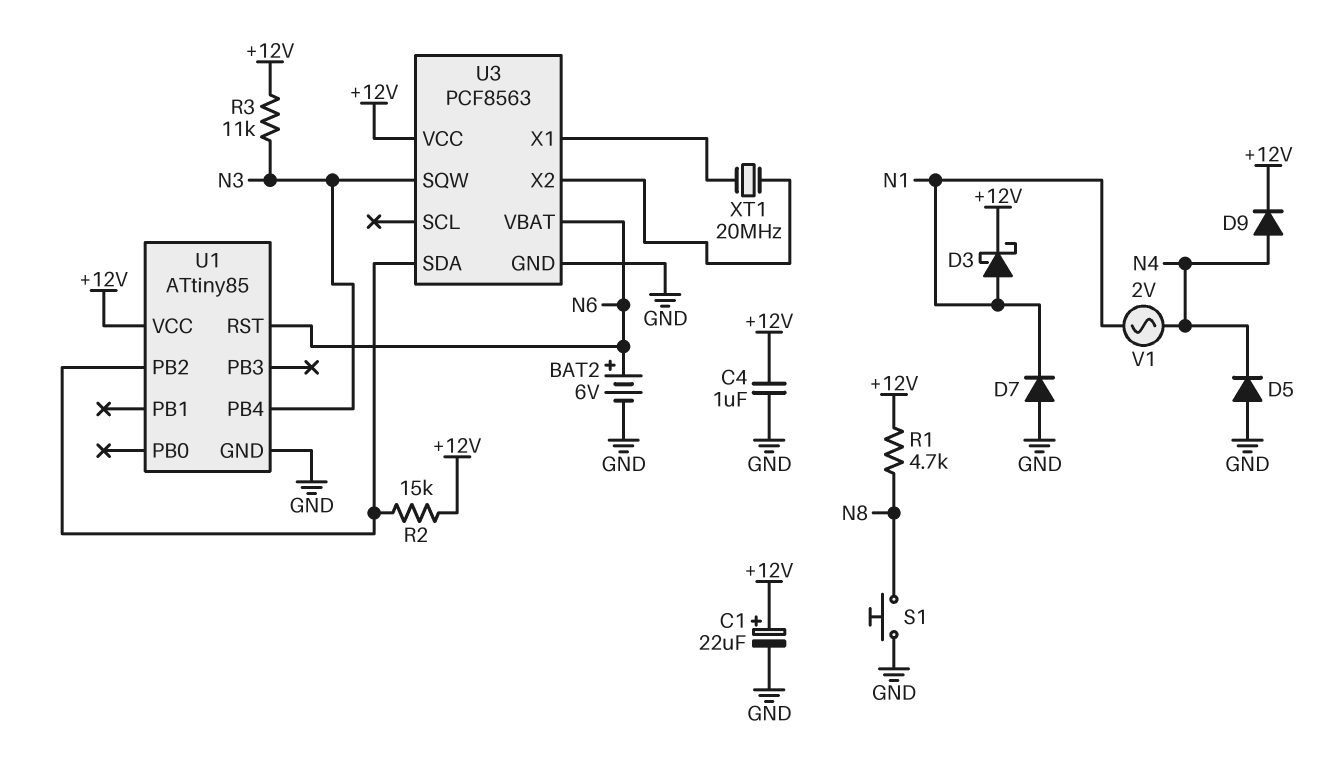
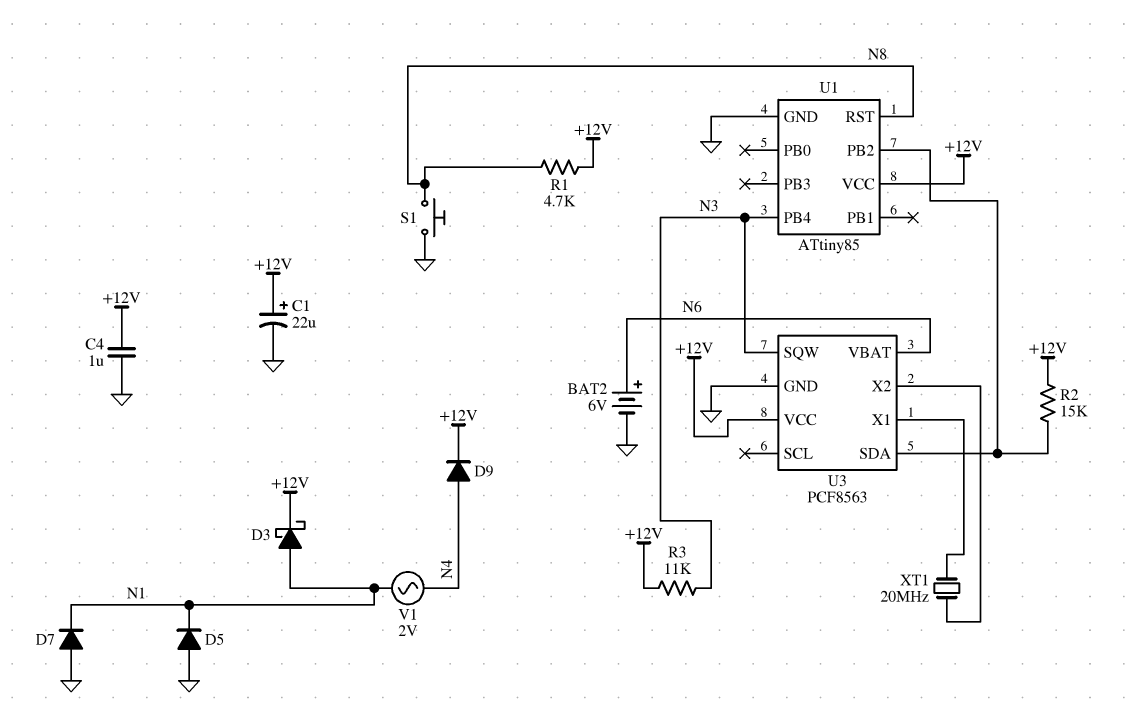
D5: diode (A GND, K N4) -> diode (A GND, K N1)
U1 pin RST: N6 -> N8

